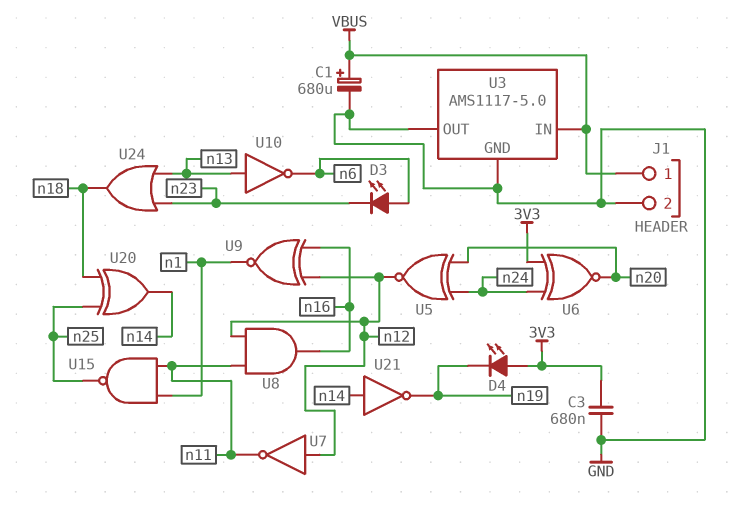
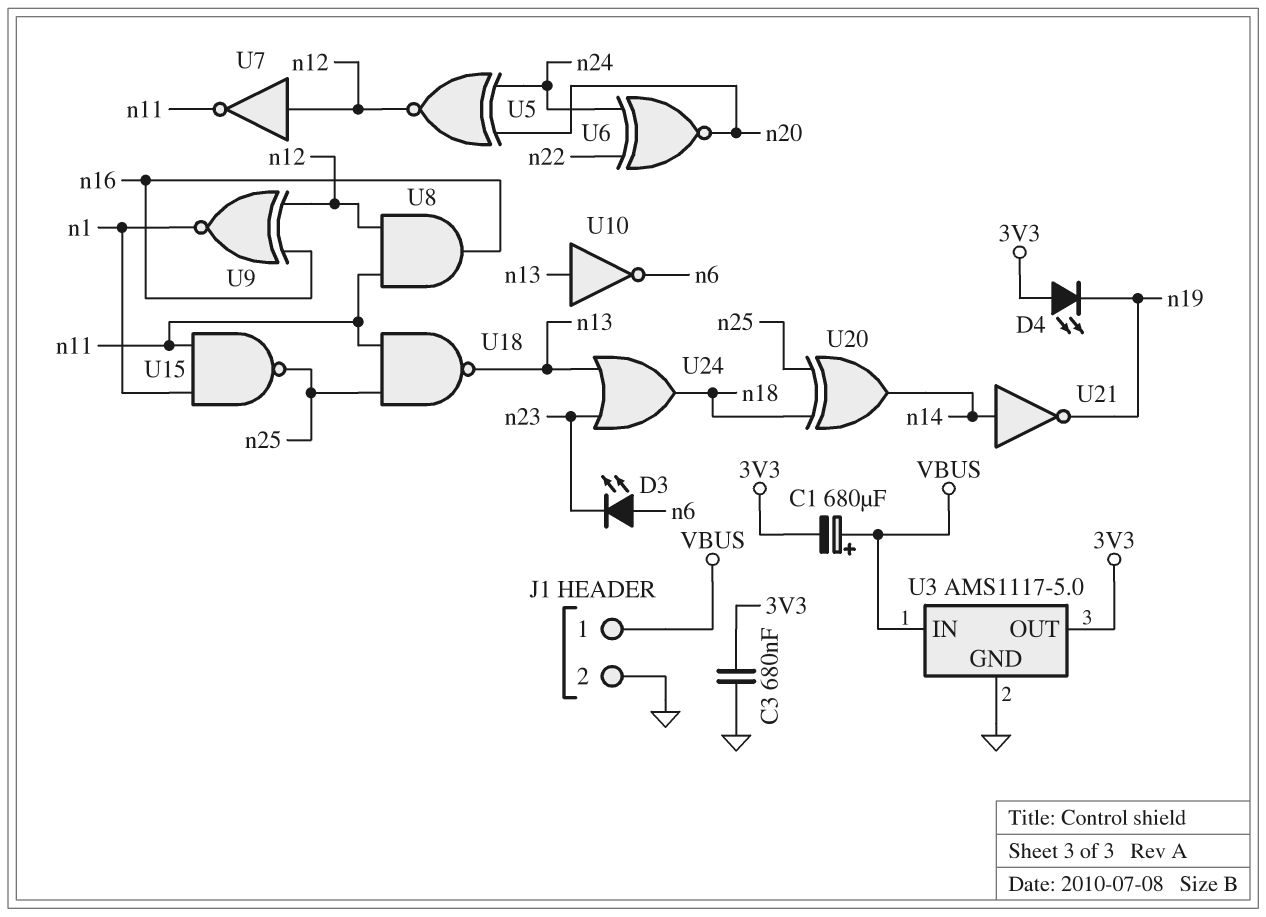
C1: 680uF (plus VBUS, minus GND) -> 680uF (plus VBUS, minus 3V3)
U3 pin OUT: GND -> 3V3
U6: XNOR (in 3V3, in n24, out n20) -> XNOR (in n22, in n24, out n20)
U18: none -> NAND (in n11, in n25, out n13)

